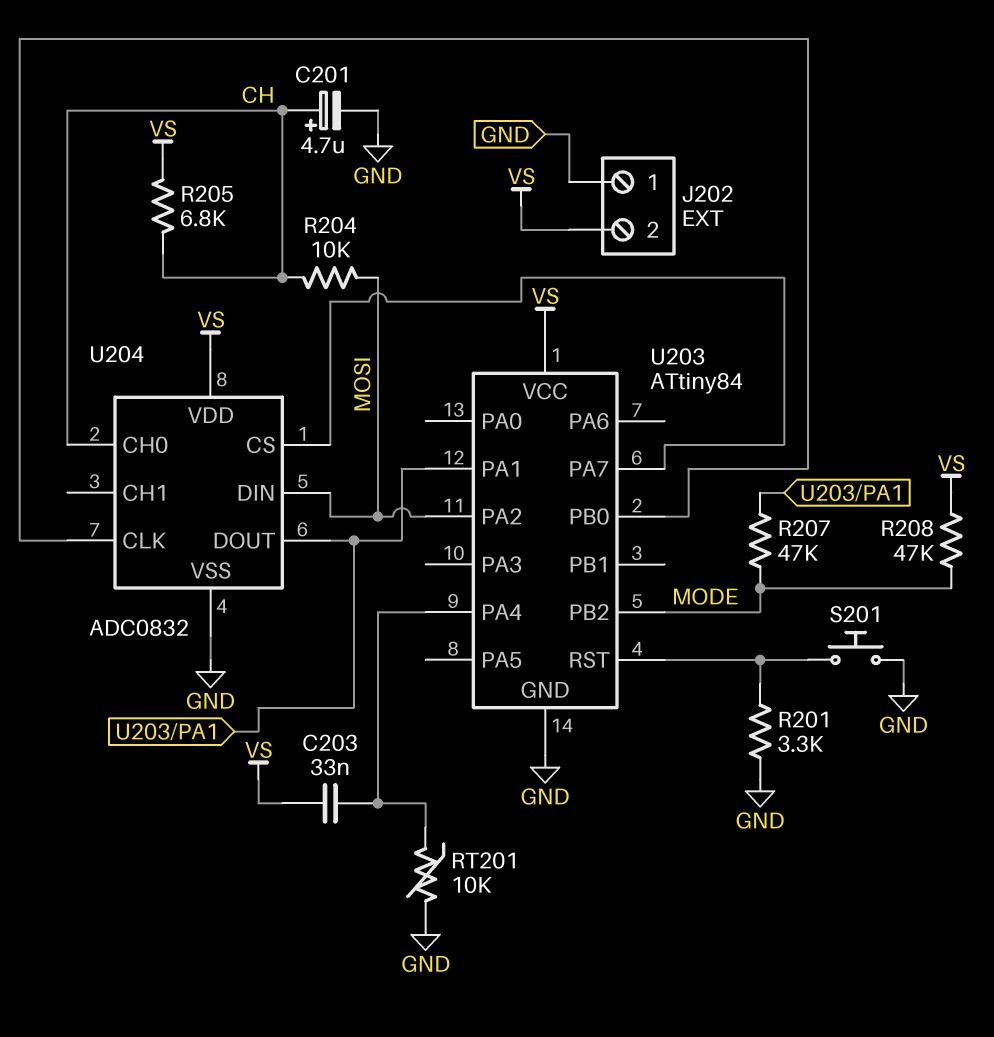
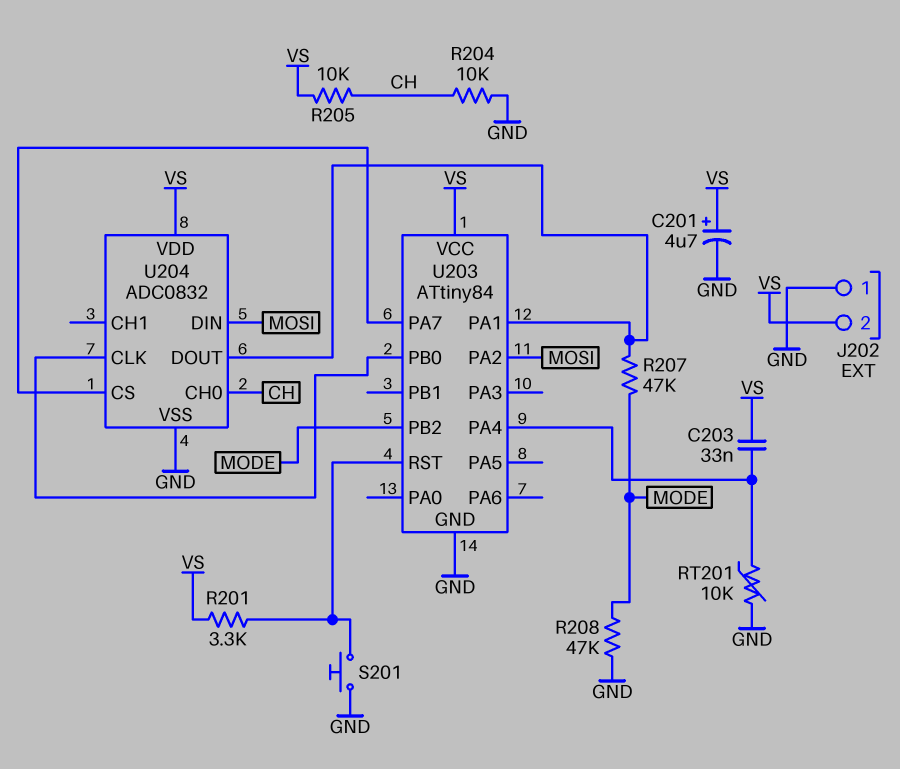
C201: 4.7uF (plus CH, minus GND) -> 4.7uF (plus VS, minus GND)
R201: 3.3k (GND, U203/RST) -> 3.3k (U203/RST, VS)
R204: 10k (CH, MOSI) -> 10k (CH, GND)
R205: 6.8k (CH, VS) -> 10k (CH, VS)
R208: 47k (MODE, VS) -> 47k (GND, MODE)

